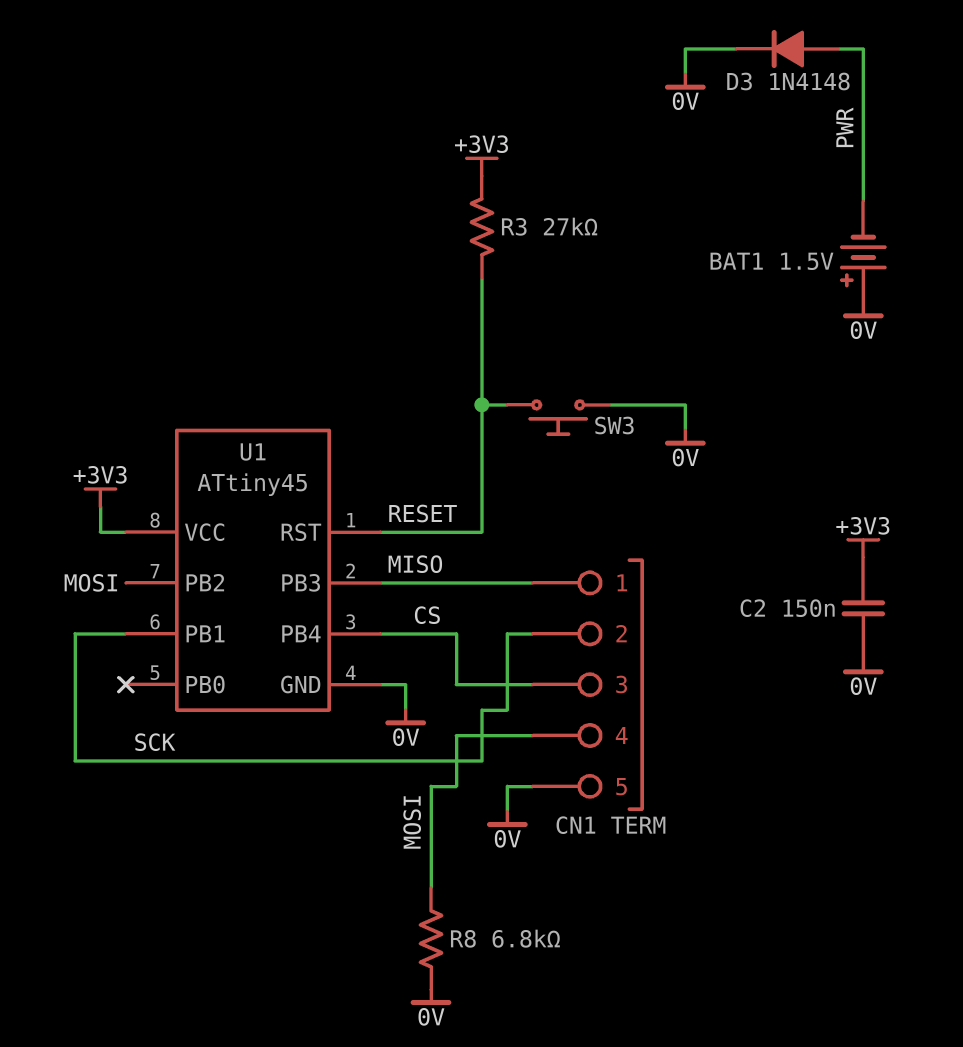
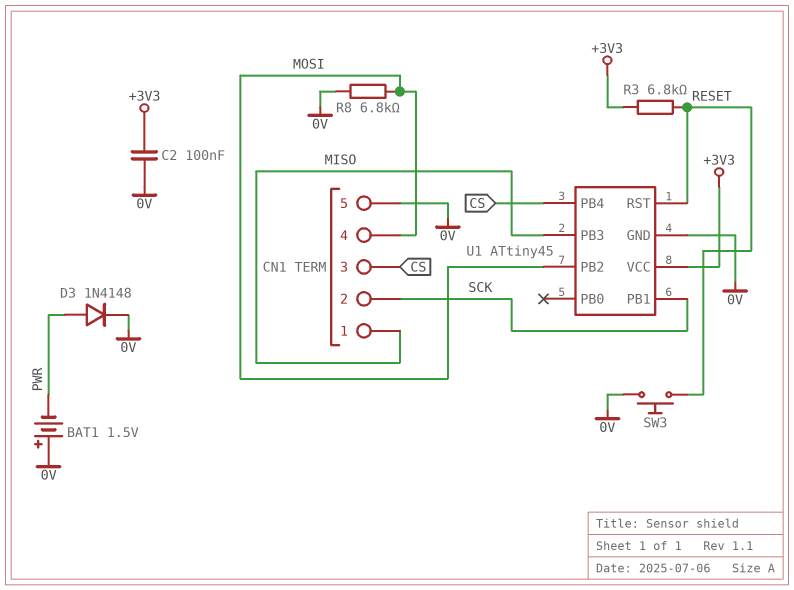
C2: 150nF (+3V3, 0V) -> 100nF (+3V3, 0V)
R3: 27k (+3V3, RESET) -> 6.8k (+3V3, RESET)

